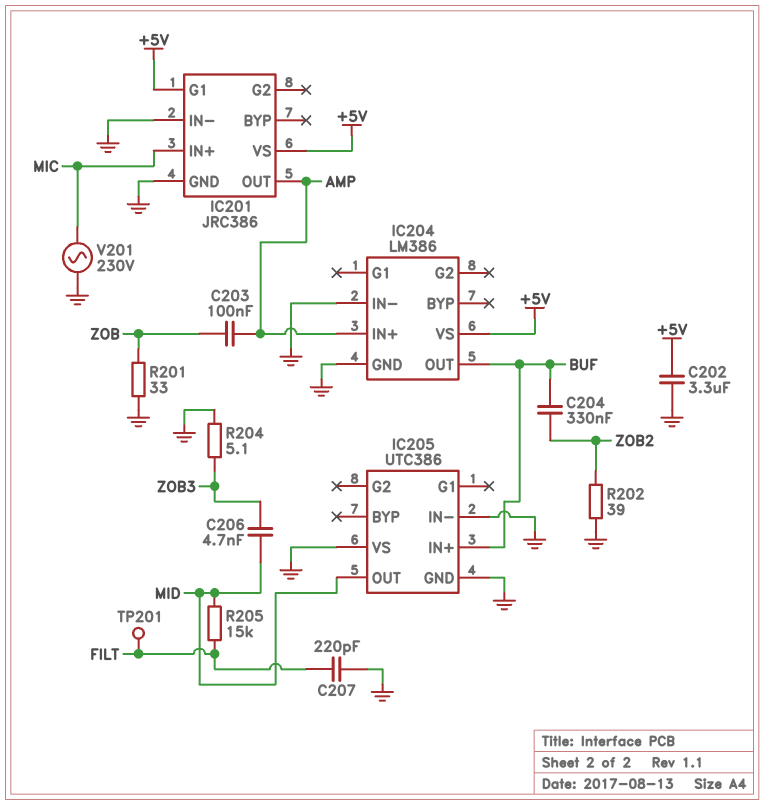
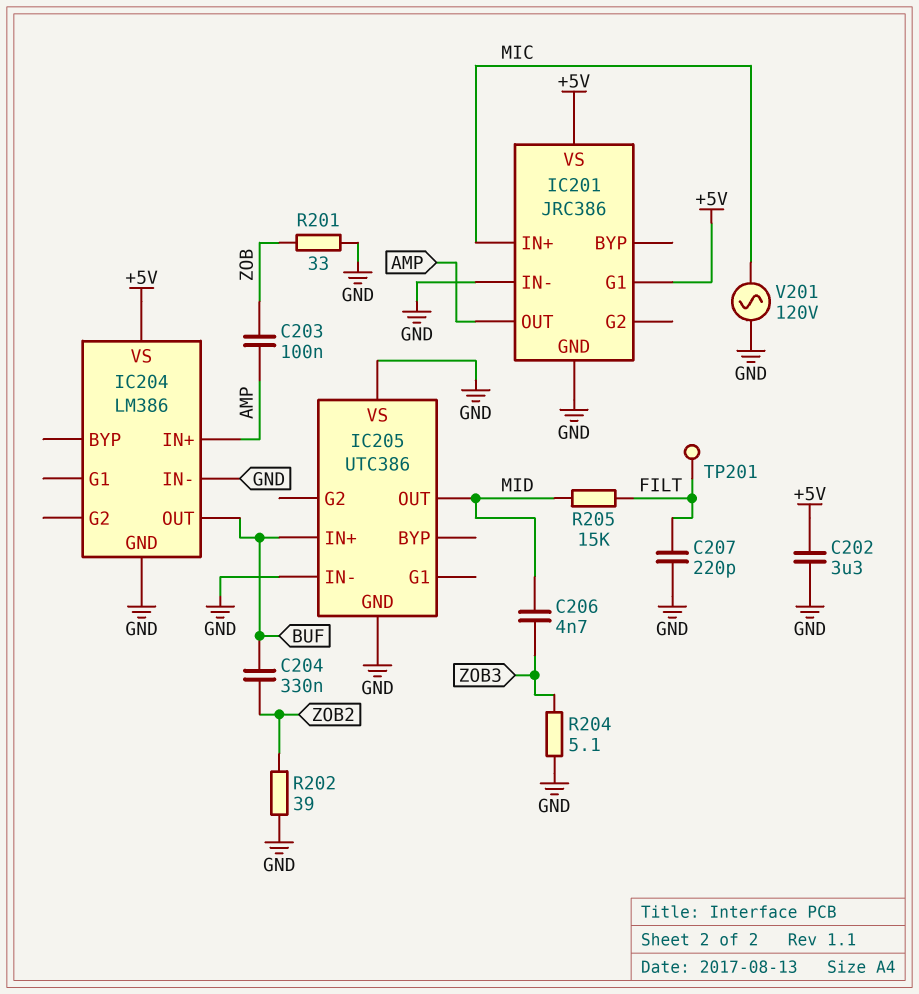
V201: AC 230V (GND, MIC) -> AC 120V (GND, MIC)

